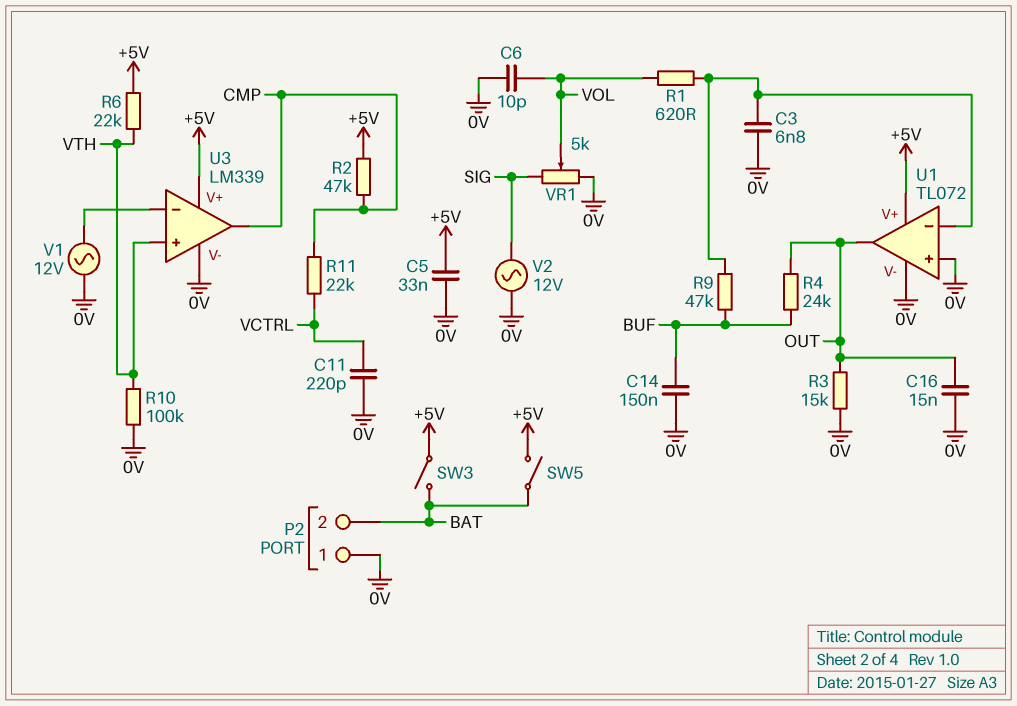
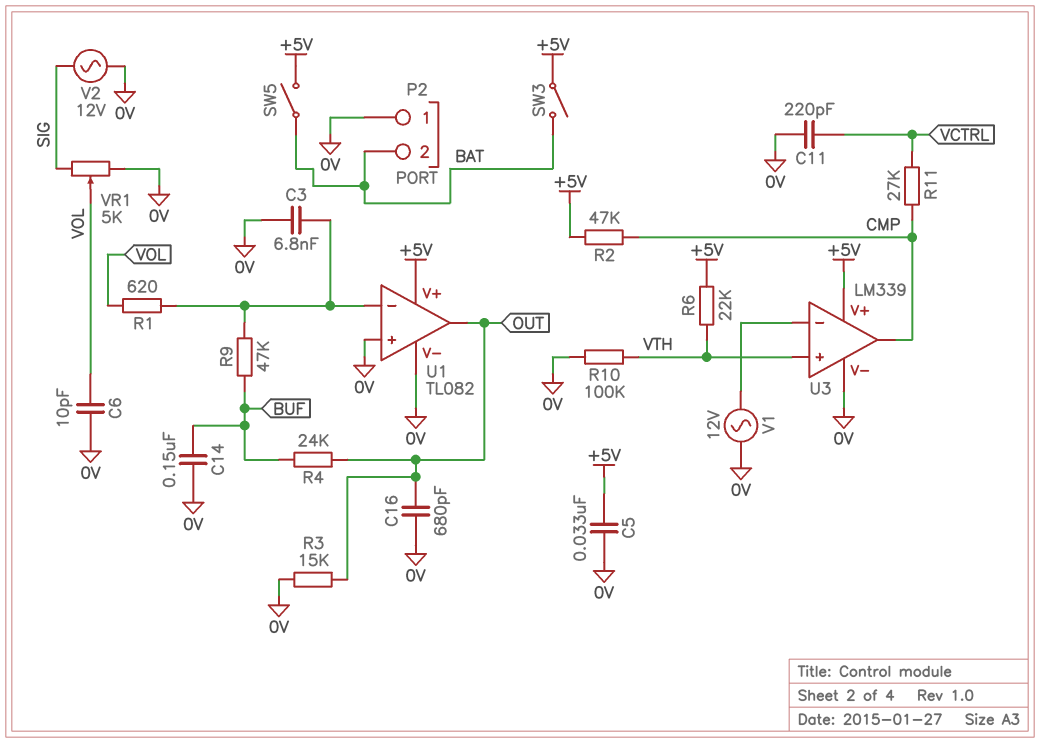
C16: 15nF (0V, OUT) -> 680pF (0V, OUT)
R11: 22k (CMP, VCTRL) -> 27k (CMP, VCTRL)
U1: TL072 -> TL082

